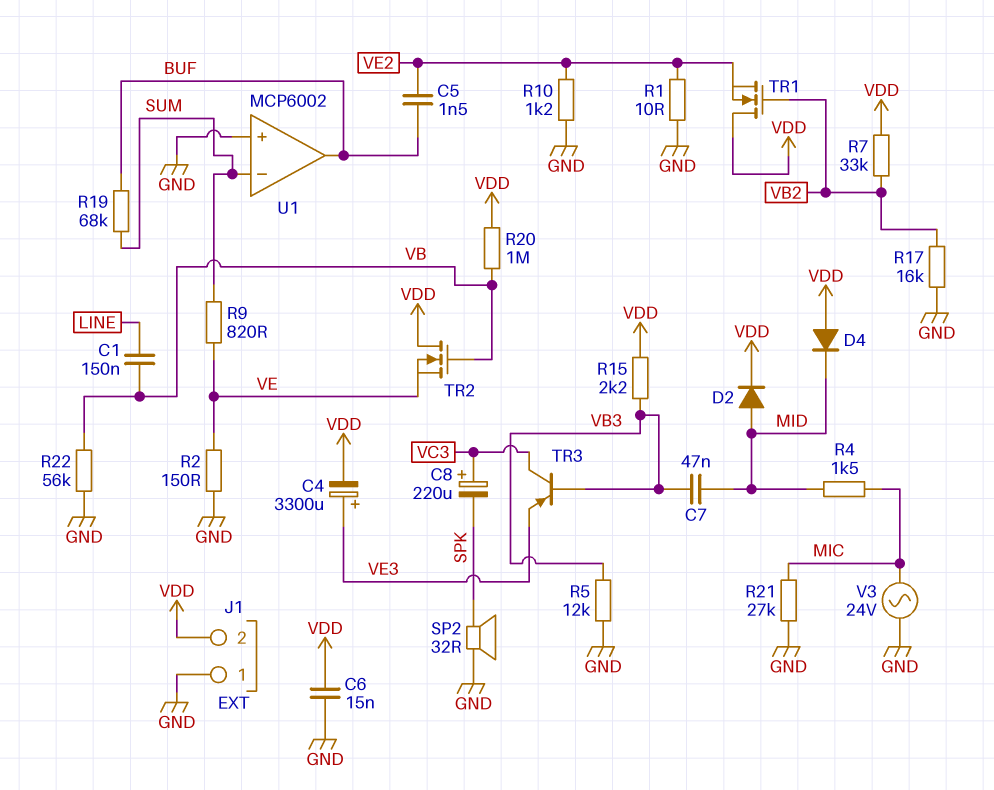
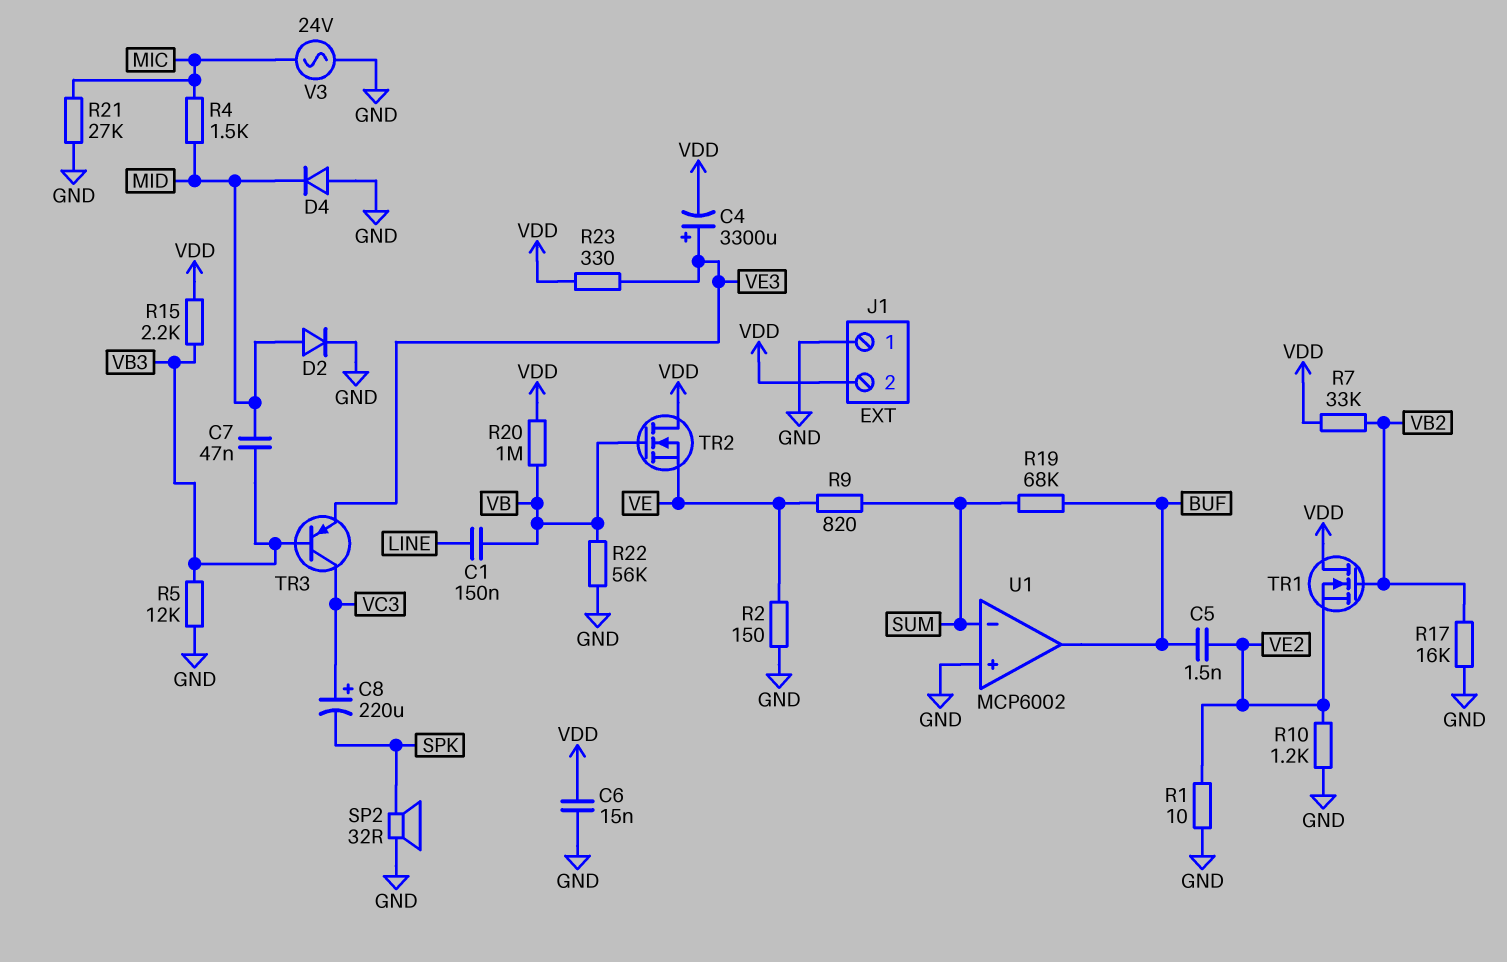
D2: diode (A MID, K VDD) -> diode (A MID, K GND)
D4: diode (A VDD, K MID) -> diode (A GND, K MID)
R23: none -> 330 (VDD, VE3)

